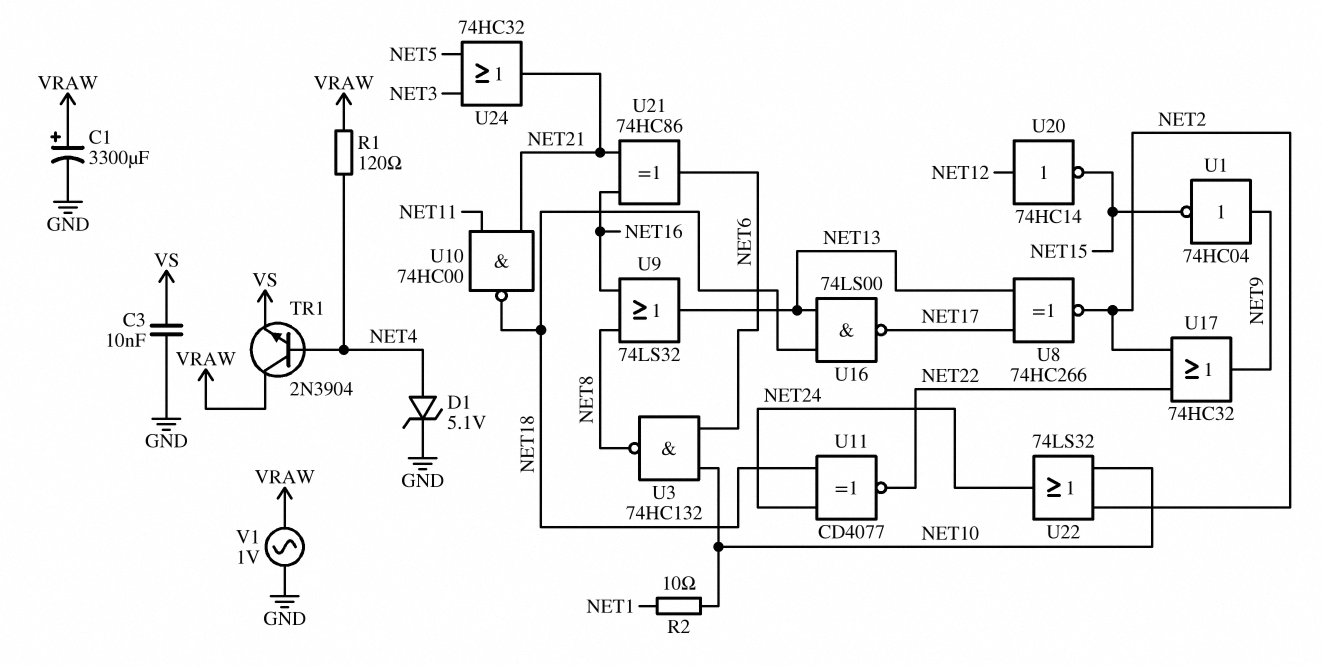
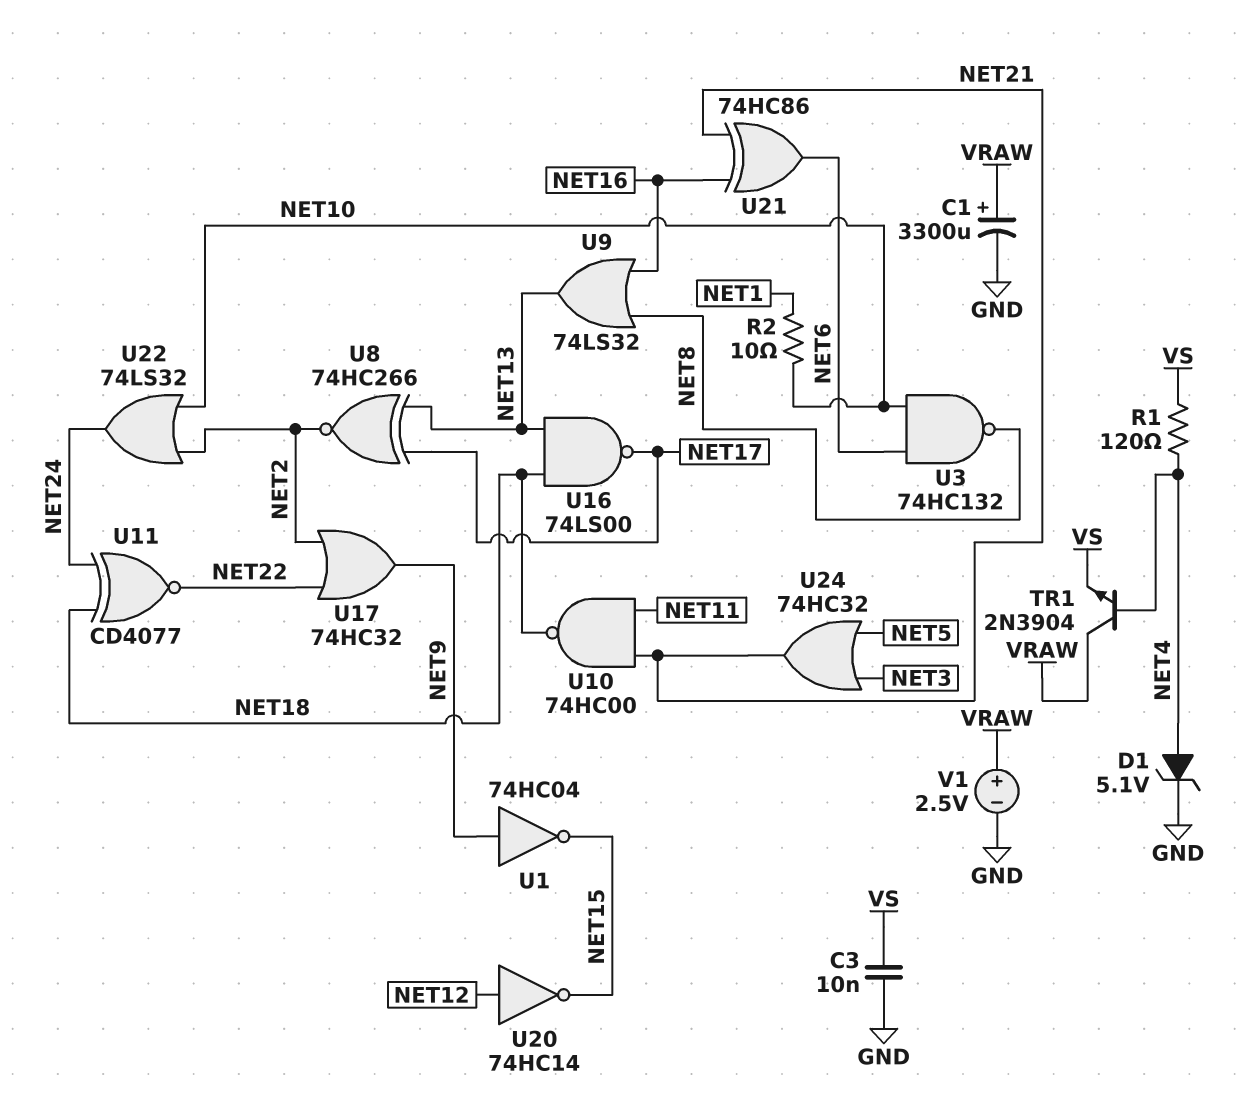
R1: 120 (NET4, VRAW) -> 120 (NET4, VS)
V1: AC 1V (GND, VRAW) -> 2.5V (plus VRAW, minus GND)

